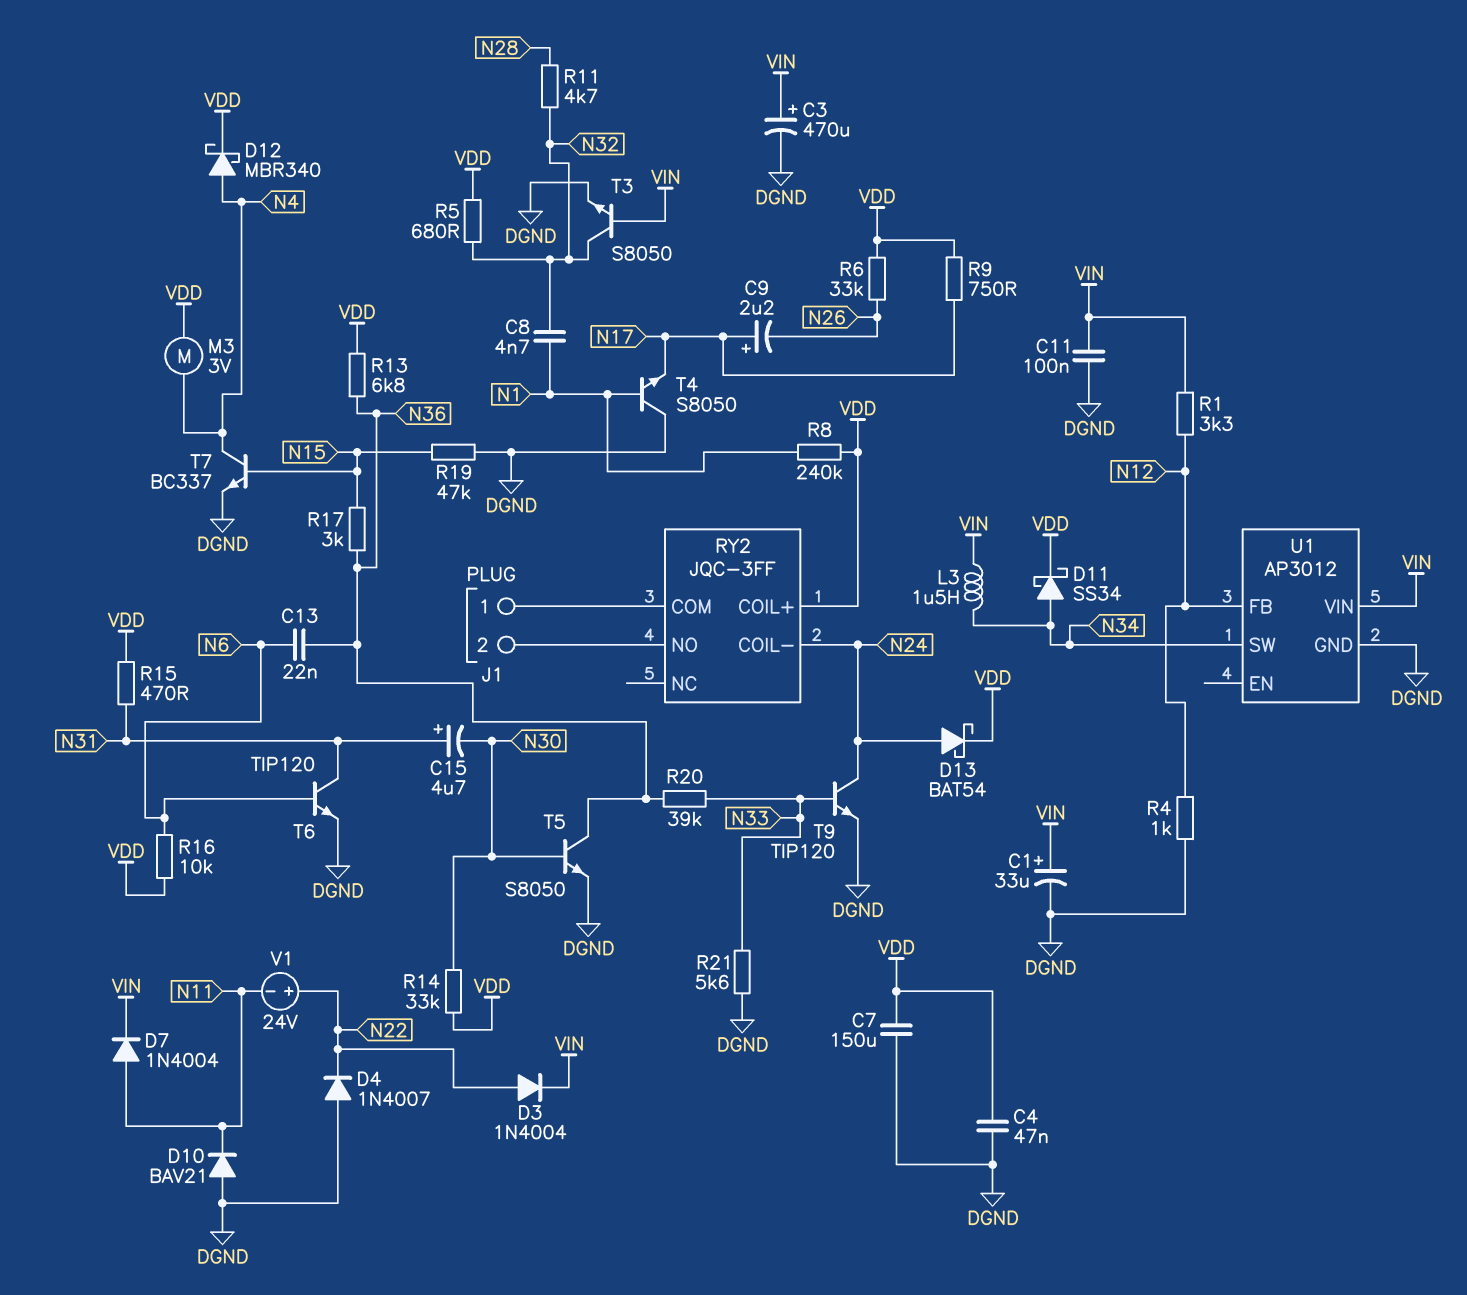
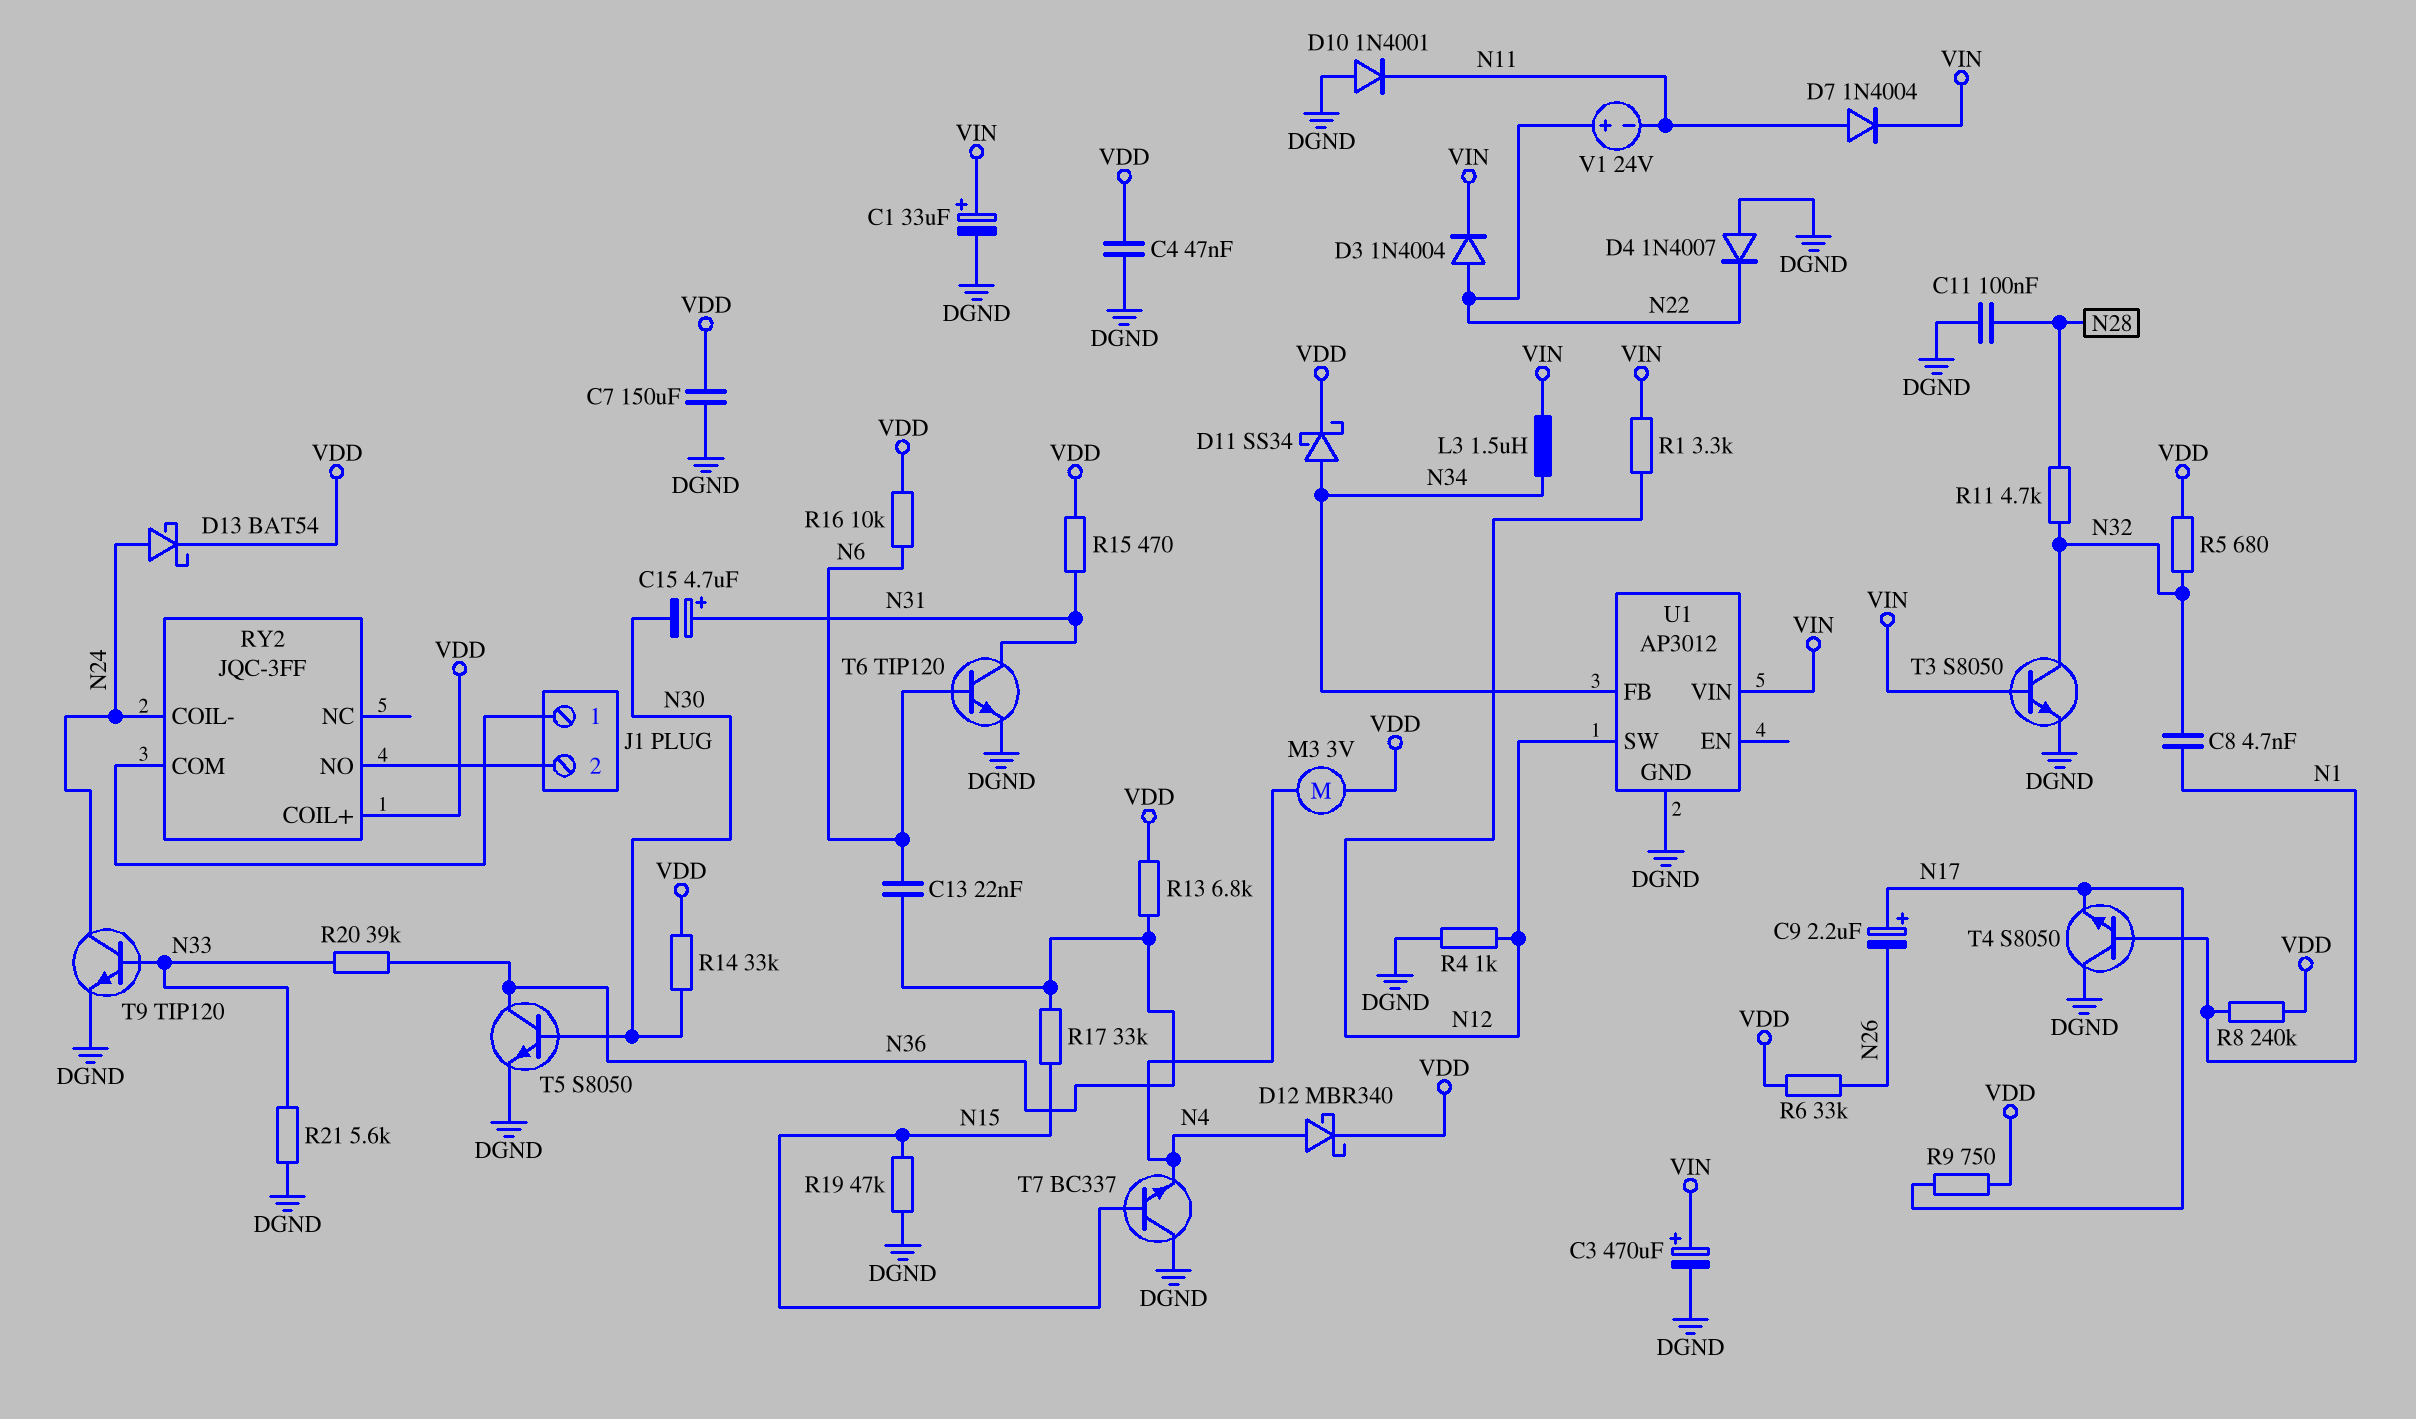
C11: 100nF (DGND, VIN) -> 100nF (DGND, N28)
D10: diode BAV21 (A DGND, K N11) -> diode 1N4001 (A DGND, K N11)
R17: 3k (N15, N36) -> 33k (N15, N36)
T7: NPN BC337 (B N15, C N4, E DGND) -> NPN BC337 (B N15, C DGND, E N4)
U1 pin FB: N12 -> N34
U1 pin SW: N34 -> N12

